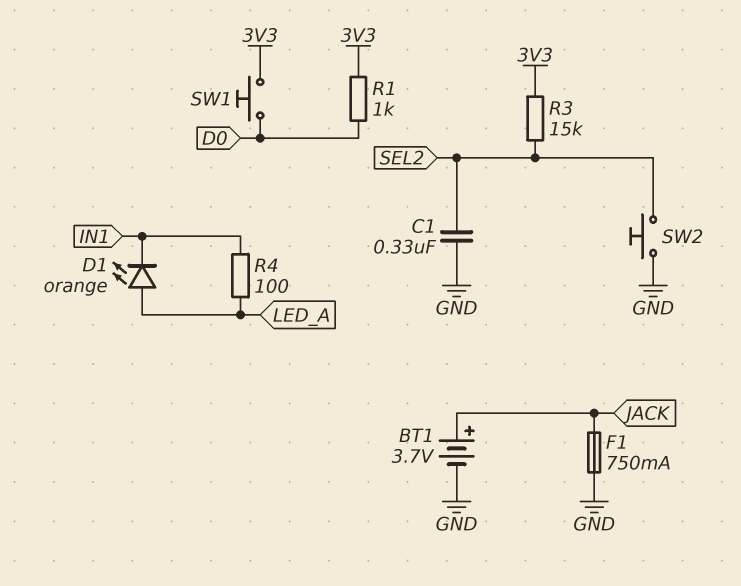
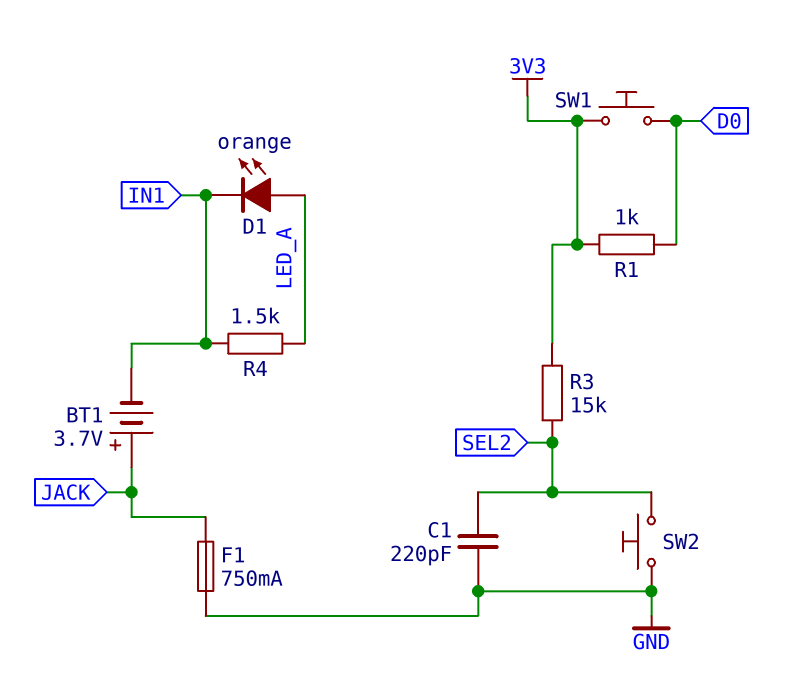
BT1: 3.7V (plus JACK, minus GND) -> 3.7V (plus JACK, minus IN1)
C1: 330nF (GND, SEL2) -> 220pF (GND, SEL2)
R4: 100 (IN1, LED_A) -> 1.5k (IN1, LED_A)

